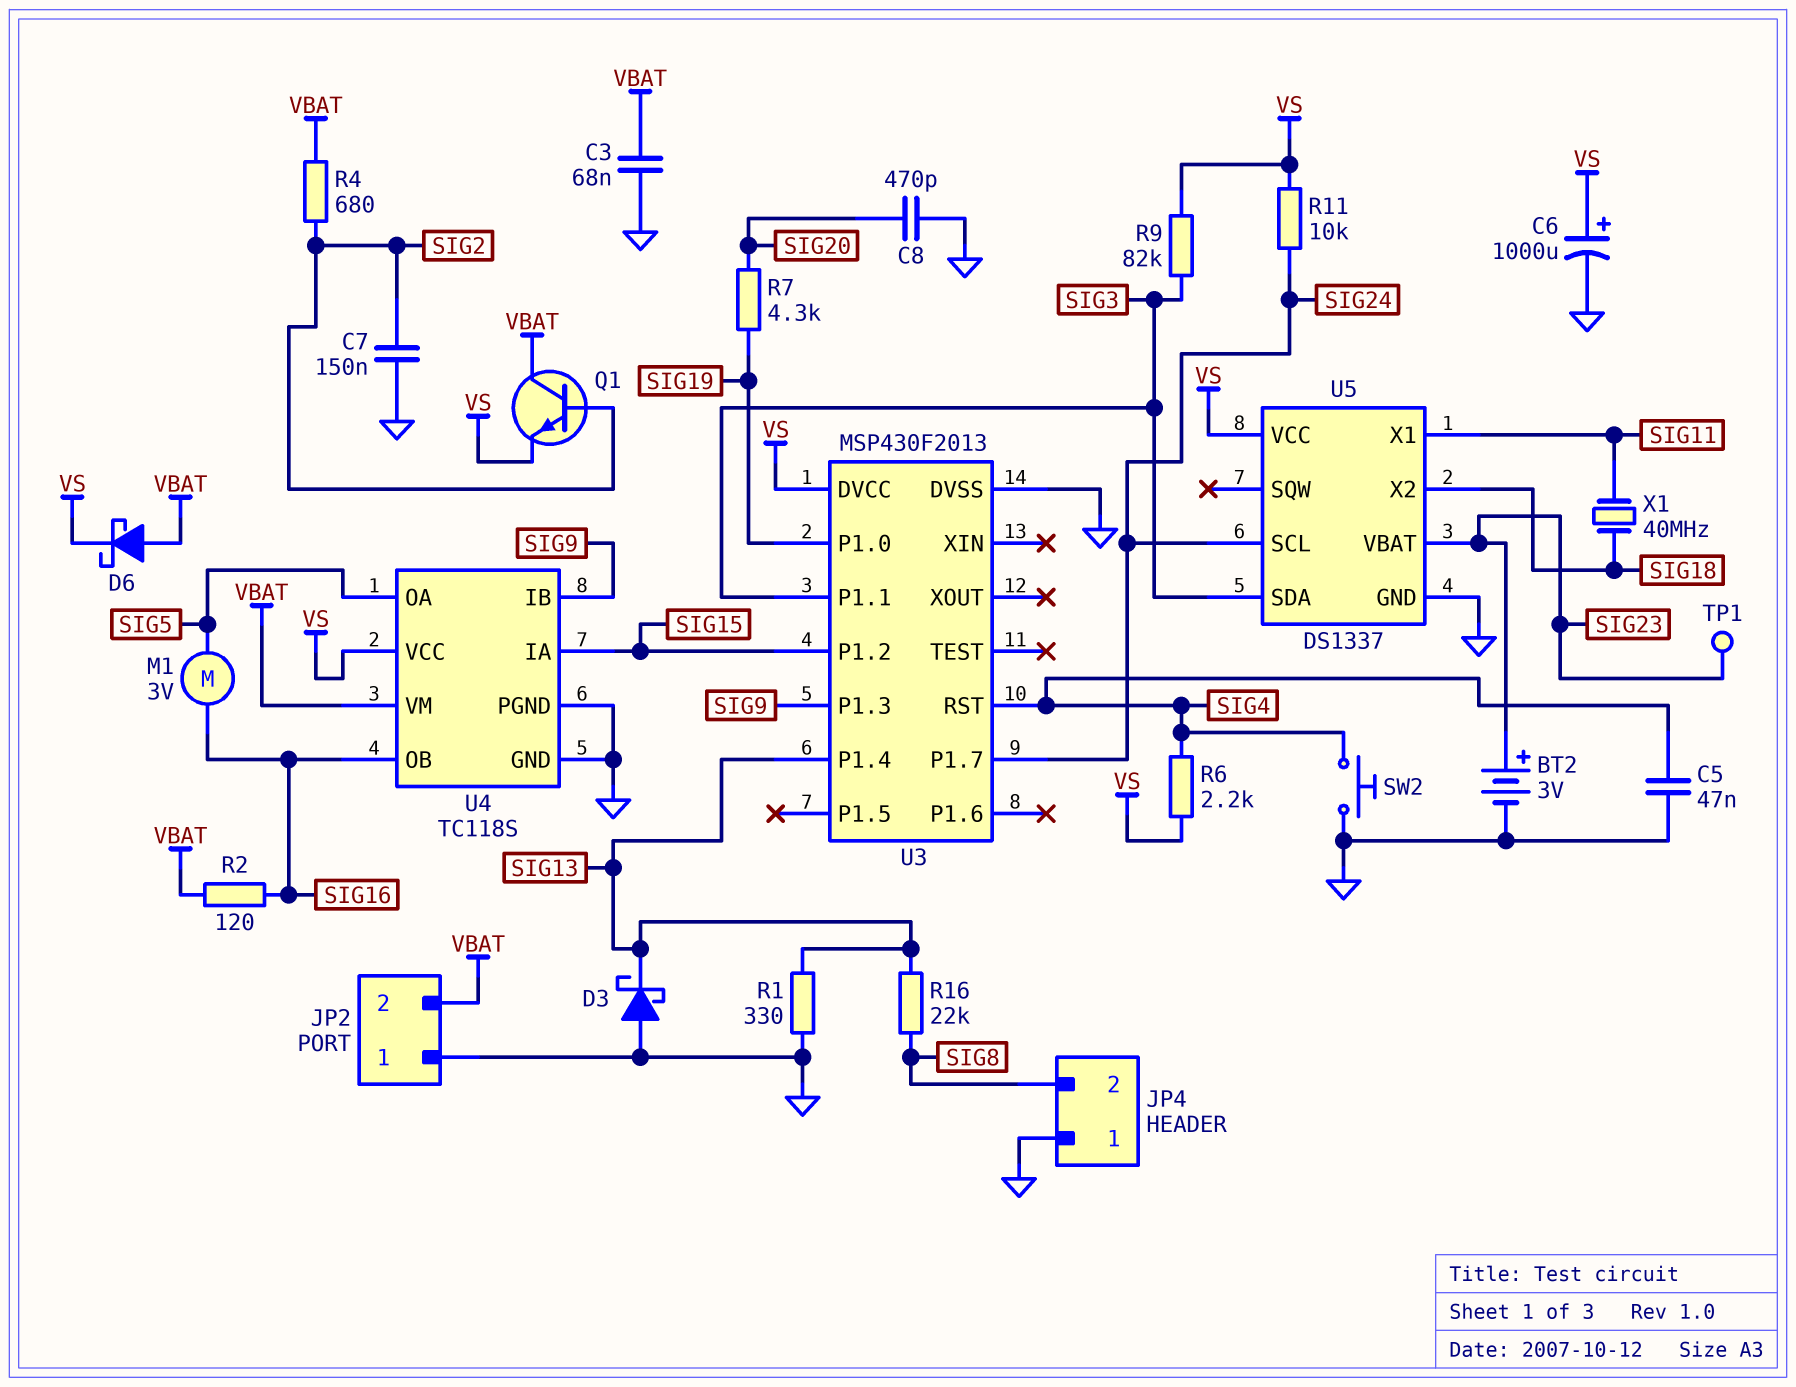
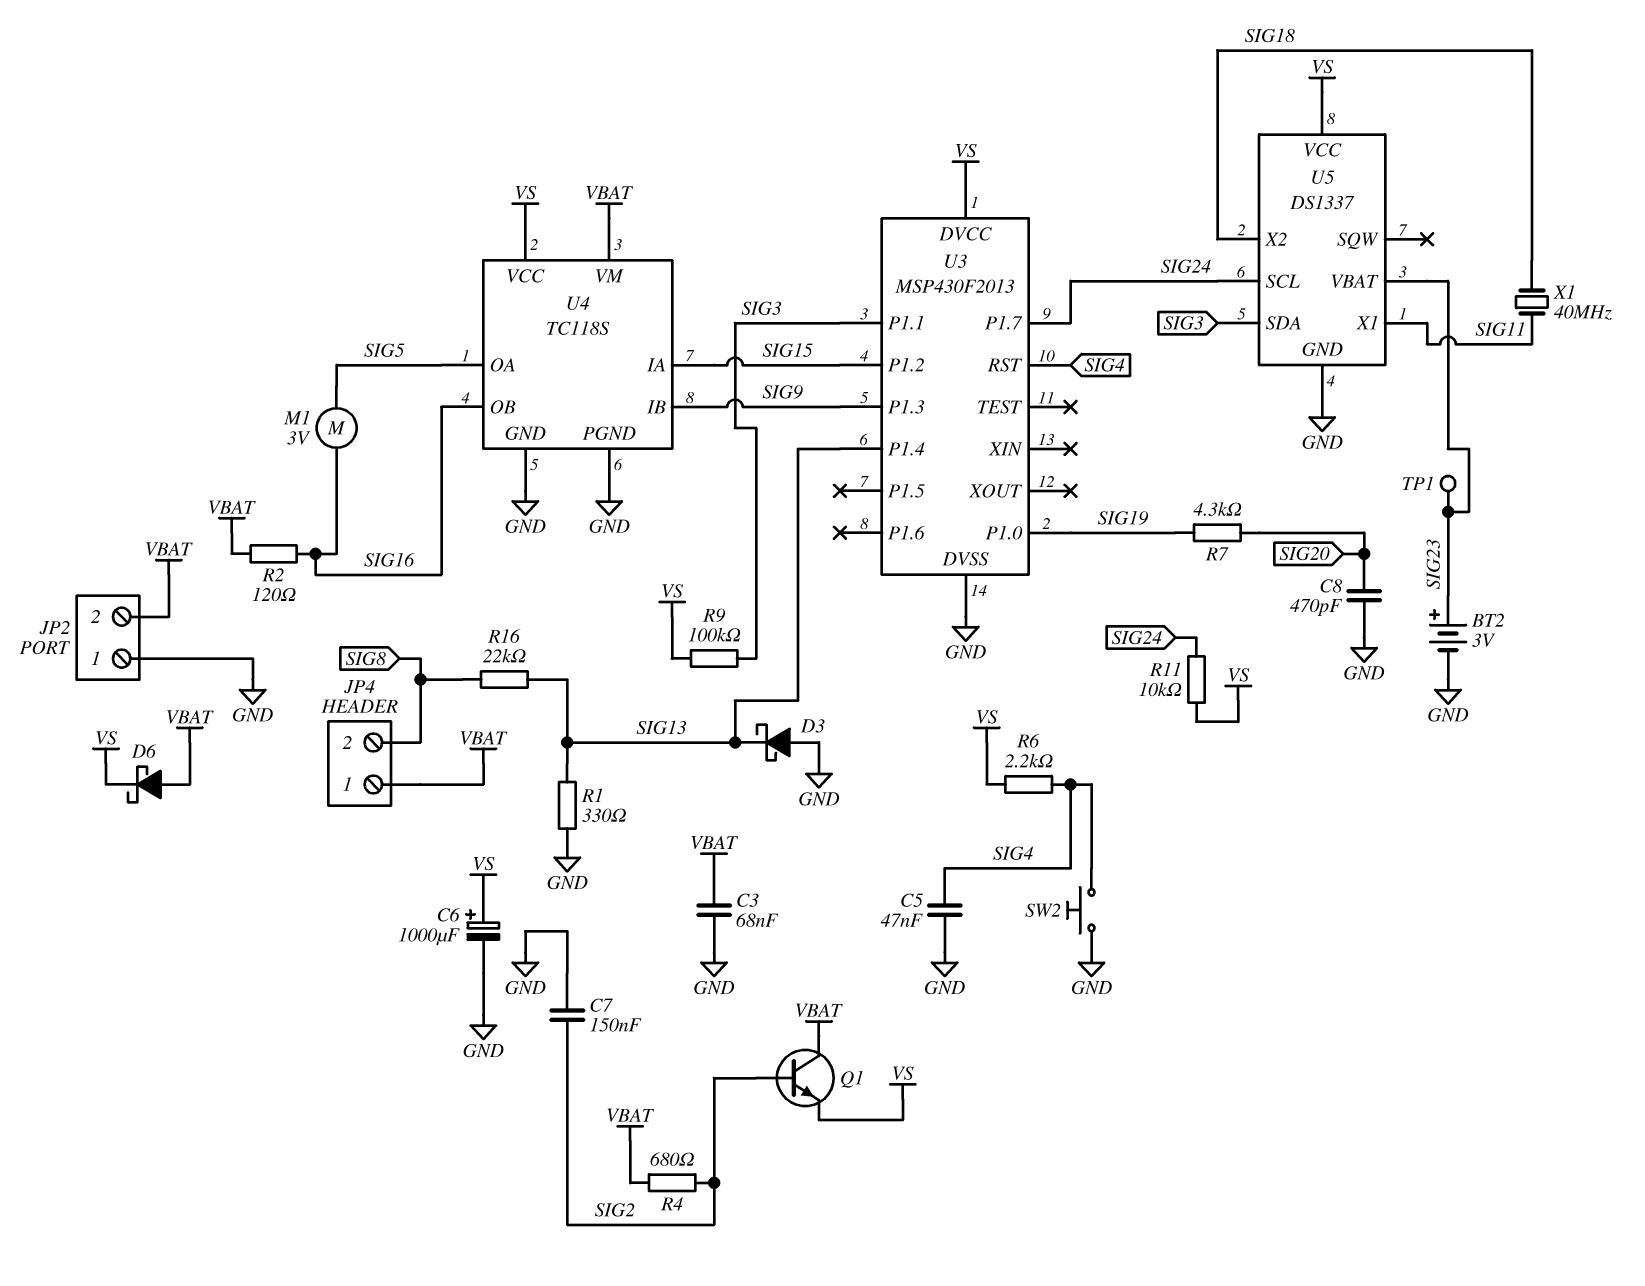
JP4 pin 1: GND -> VBAT
R9: 82k (SIG3, VS) -> 100k (SIG3, VS)

